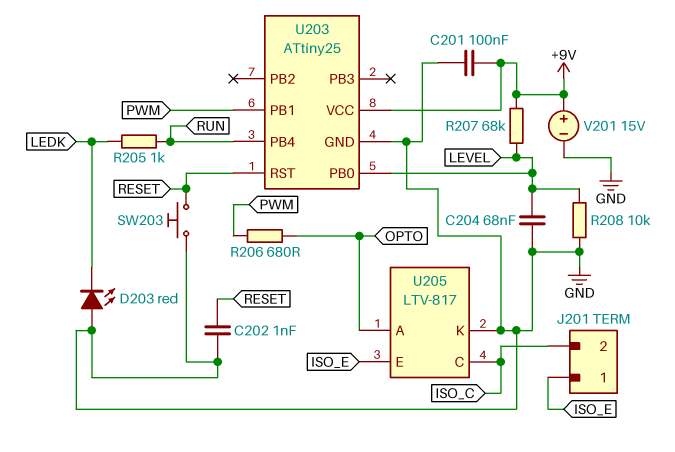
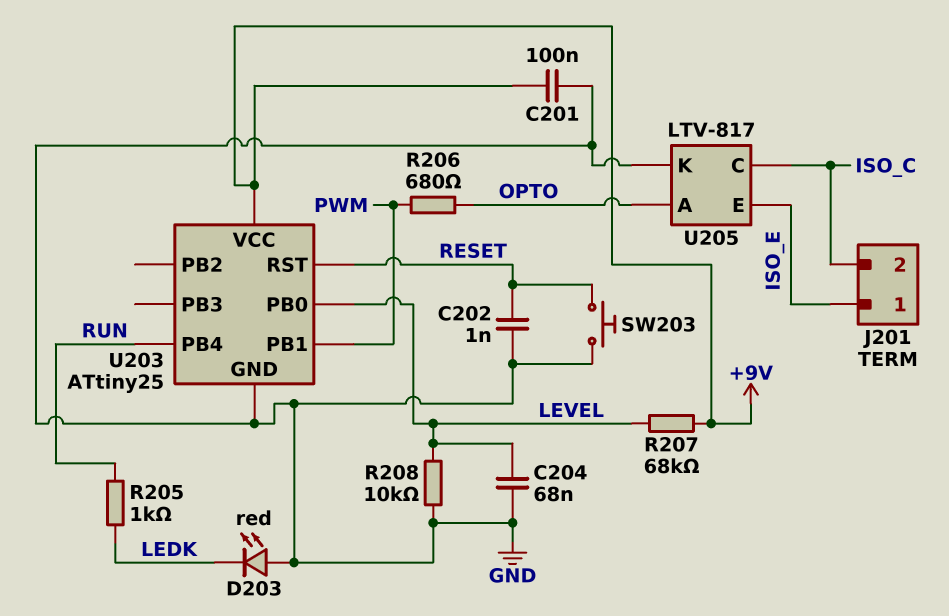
V201: 15V (plus +9V, minus GND) -> none

